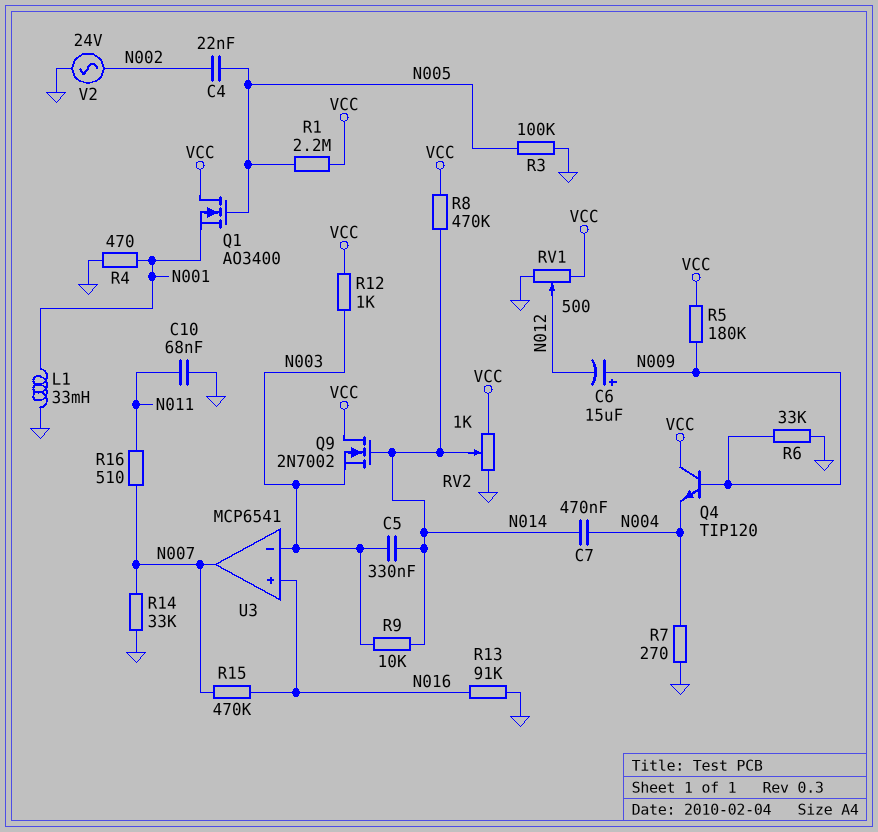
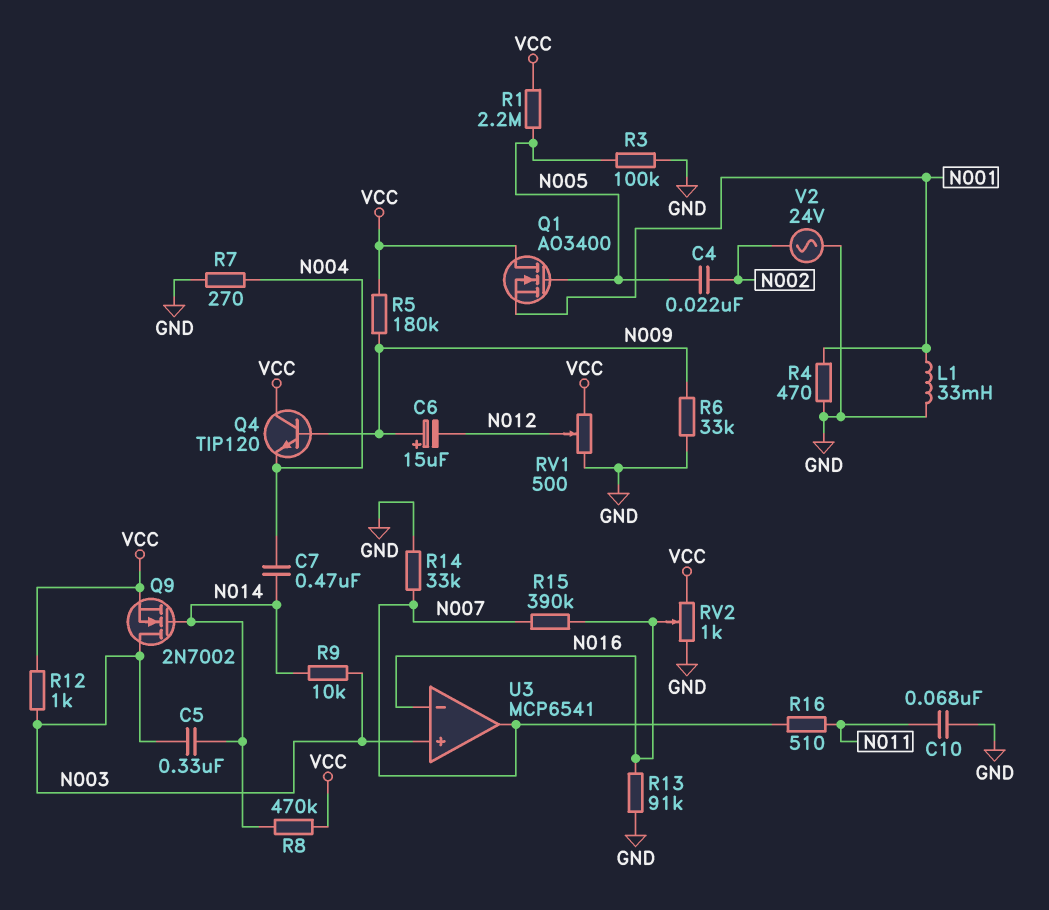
Q9: NMOS 2N7002 (G N014, D VCC, S N003) -> NMOS 2N7002 (G N014, D N003, S VCC)
R15: 470k (N007, N016) -> 390k (N007, N016)
RV2: 1k (GND, VCC, wiper N014) -> 1k (GND, VCC, wiper N016)
U3 pin in+: N016 -> N003
U3 pin in-: N003 -> N016

